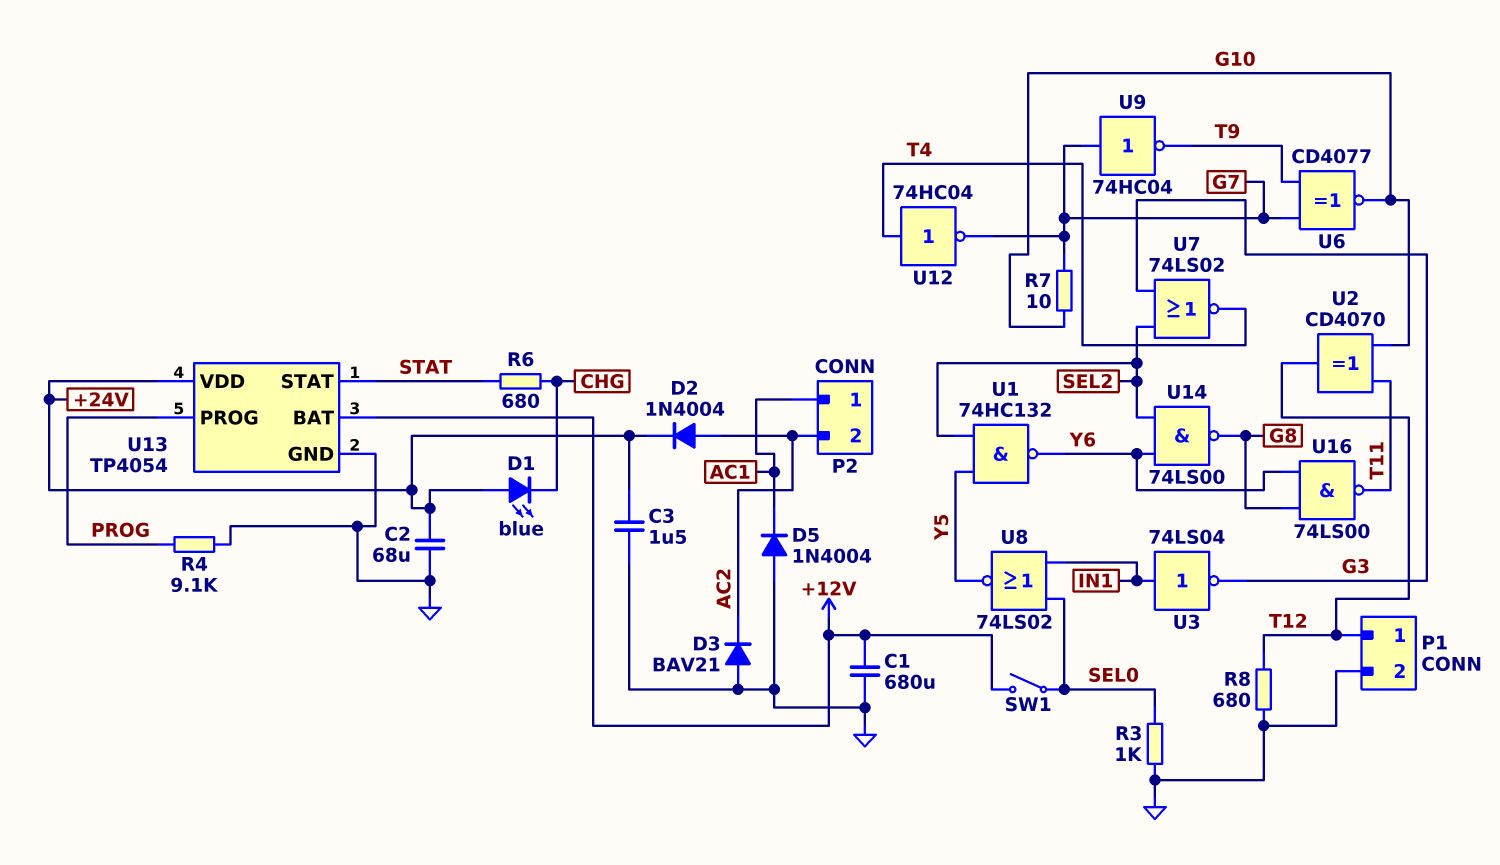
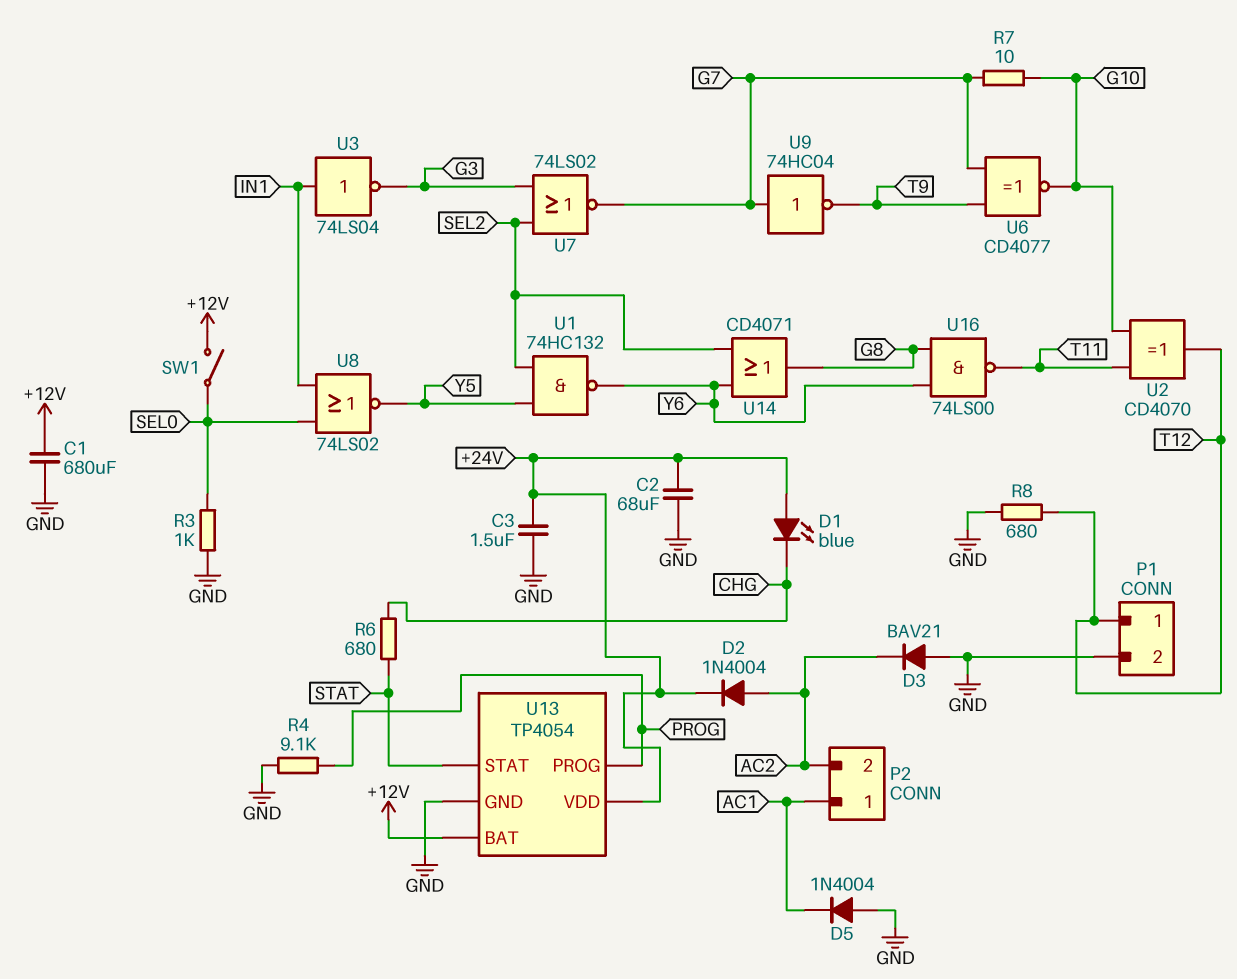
U7: NOR 74LS02 (in G3, in SEL2, out T4) -> NOR 74LS02 (in G3, in SEL2, out G7)
U12: NOT 74HC04 (in T4, out G7) -> none
U14: NAND 74LS00 (in SEL2, in Y6, out G8) -> OR CD4071 (in SEL2, in Y6, out G8)

